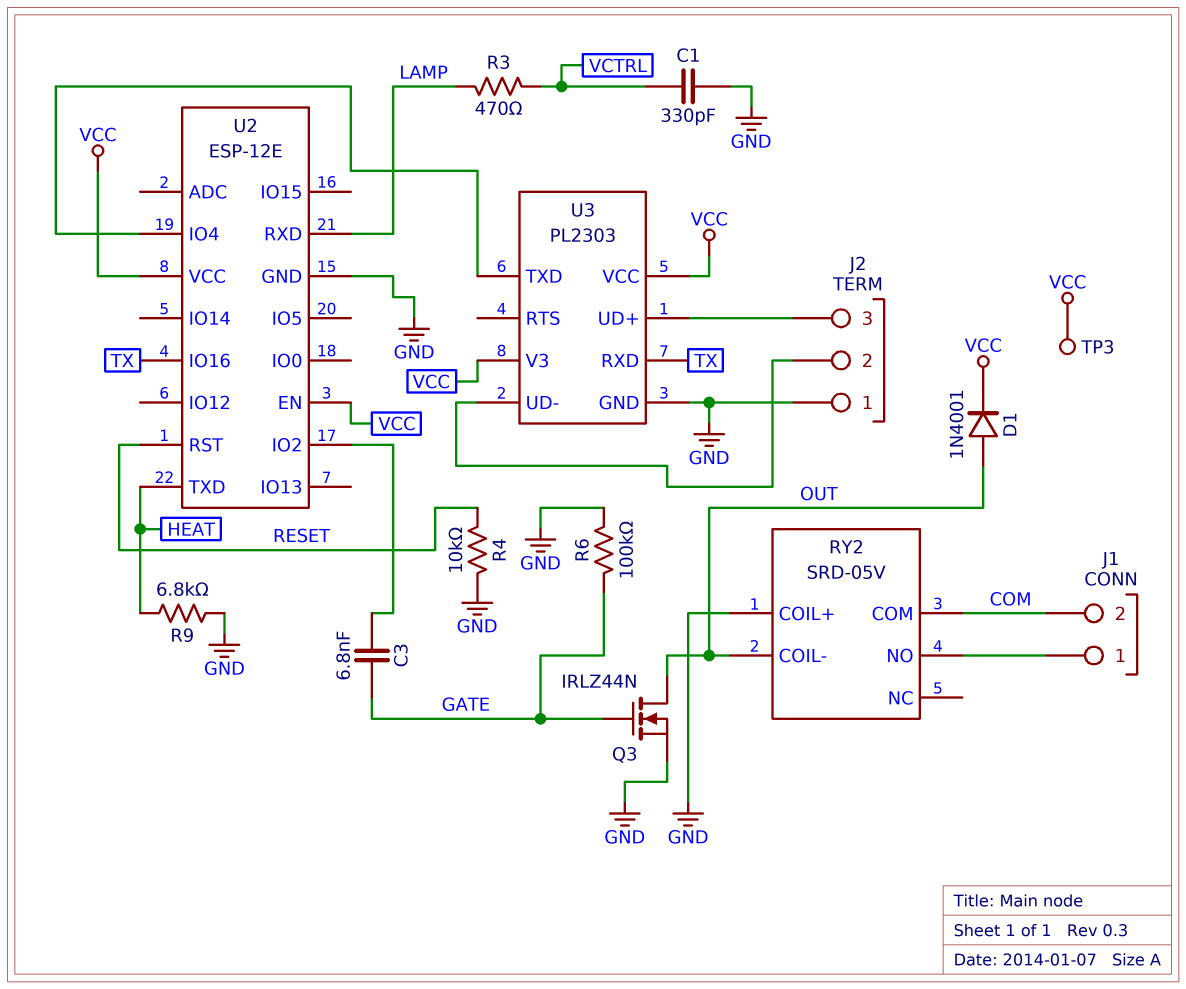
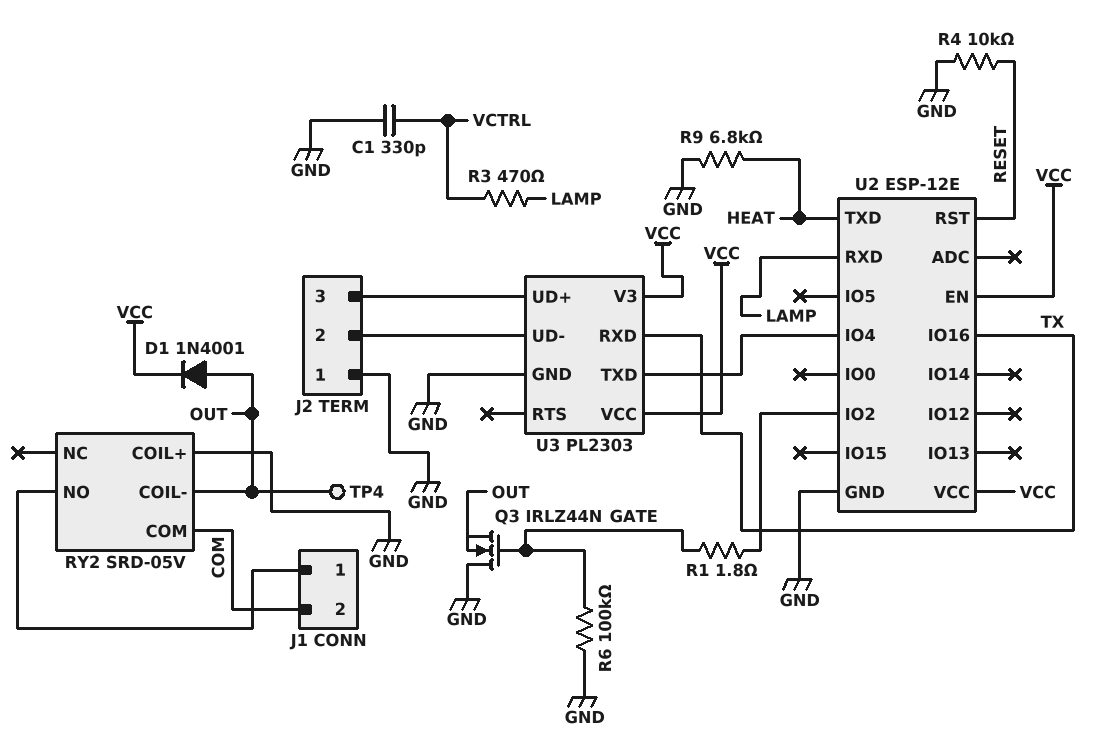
C3: 6.8nF (GATE, U2/IO2) -> none
Q3: NMOS IRLZ44N (G GATE, D OUT, S GND) -> NMOS IRLZ44N (G GATE, D GND, S OUT)
R1: none -> 1.8 (GATE, U2/IO2)
TP3: test point (VCC) -> none
TP4: none -> test point (OUT)

